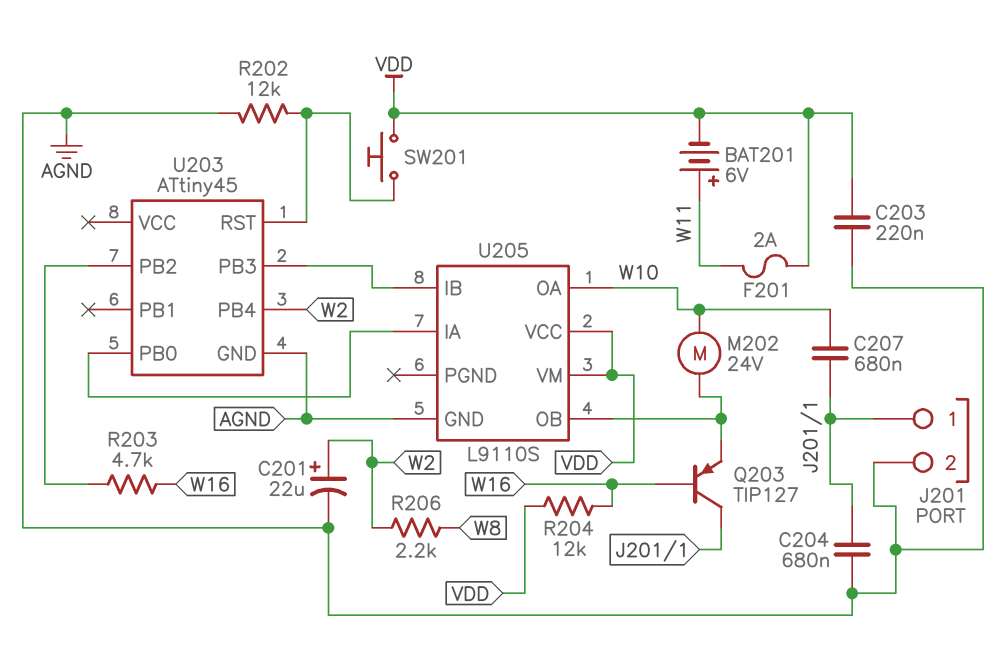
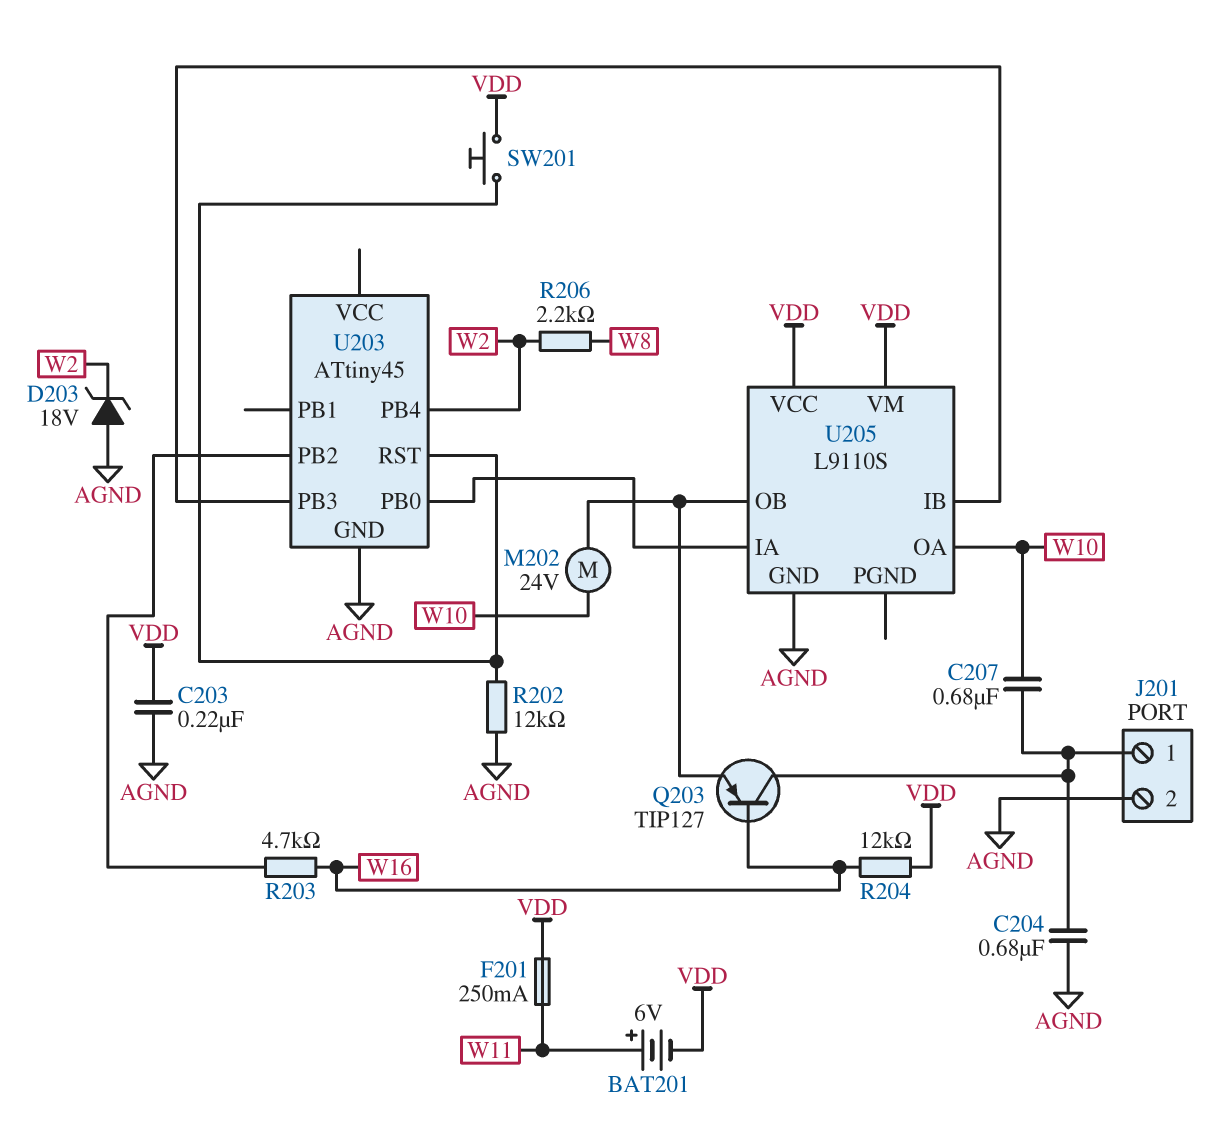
C201: 22uF (plus W2, minus AGND) -> none
D203: none -> zener 18V (A AGND, K W2)
F201: 2A (VDD, W11) -> 250mA (VDD, W11)

